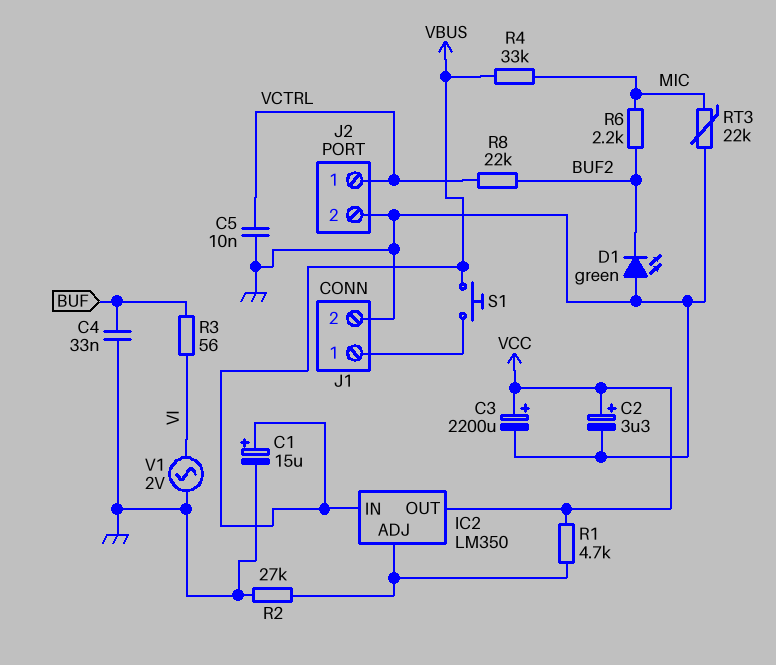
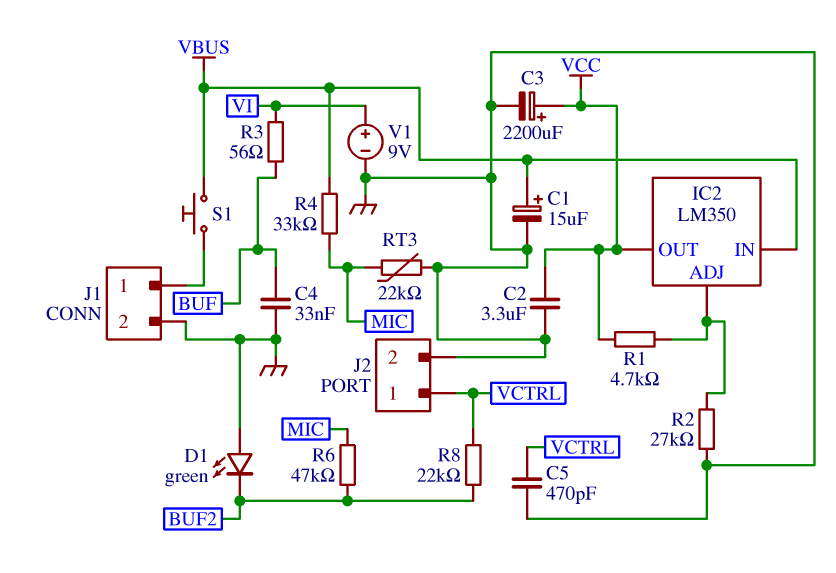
C2: 3.3uF (plus VCC, minus GND) -> 3.3uF (GND, VCC)
C5: 10nF (GND, VCTRL) -> 470pF (GND, VCTRL)
R6: 2.2k (BUF2, MIC) -> 47k (BUF2, MIC)
V1: AC 2V (GND, VI) -> 9V (plus VI, minus GND)

